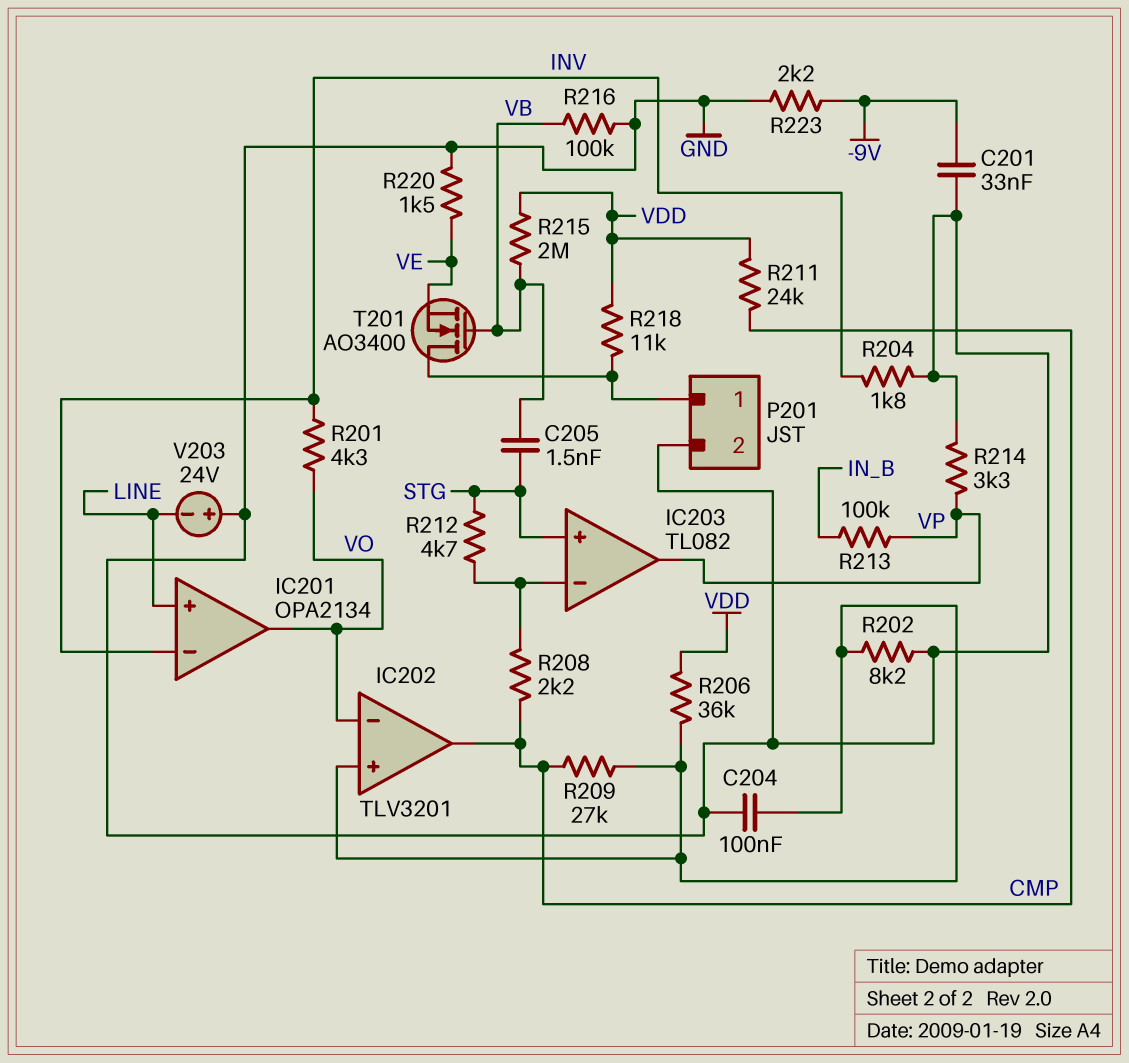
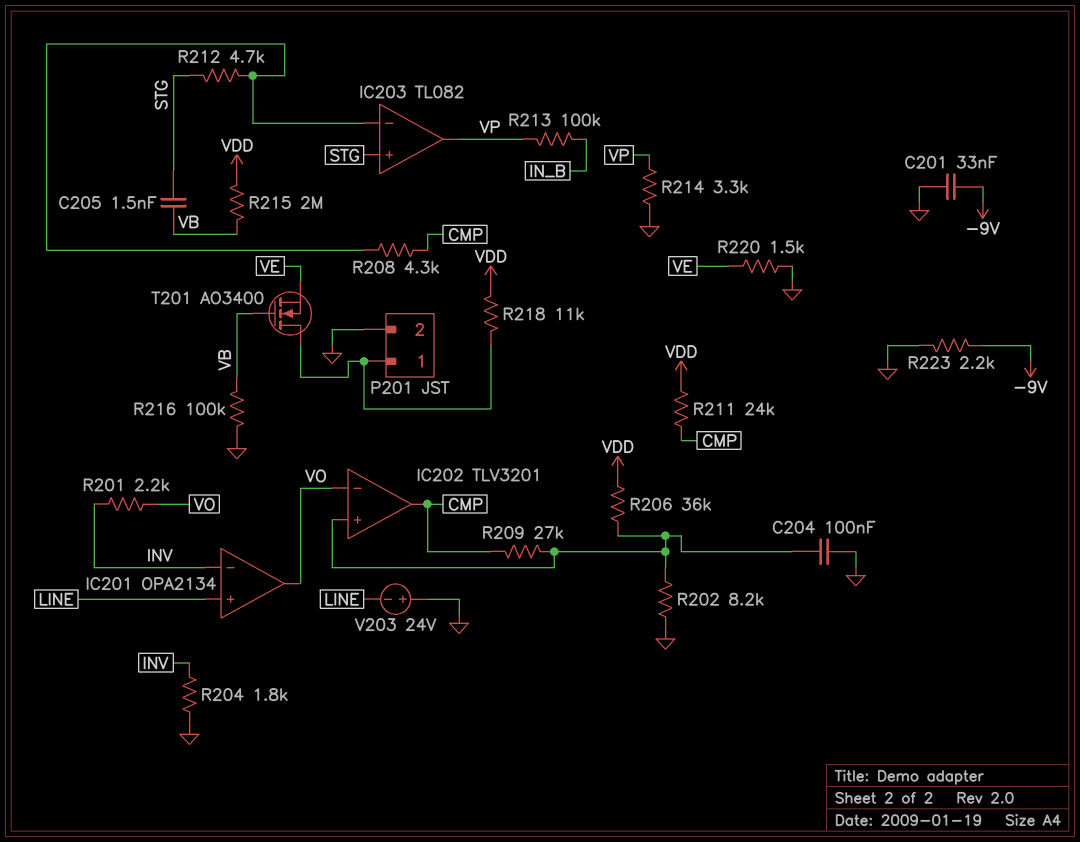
R201: 4.3k (INV, VO) -> 2.2k (INV, VO)
R208: 2.2k (CMP, IC203/in-) -> 4.3k (CMP, IC203/in-)

